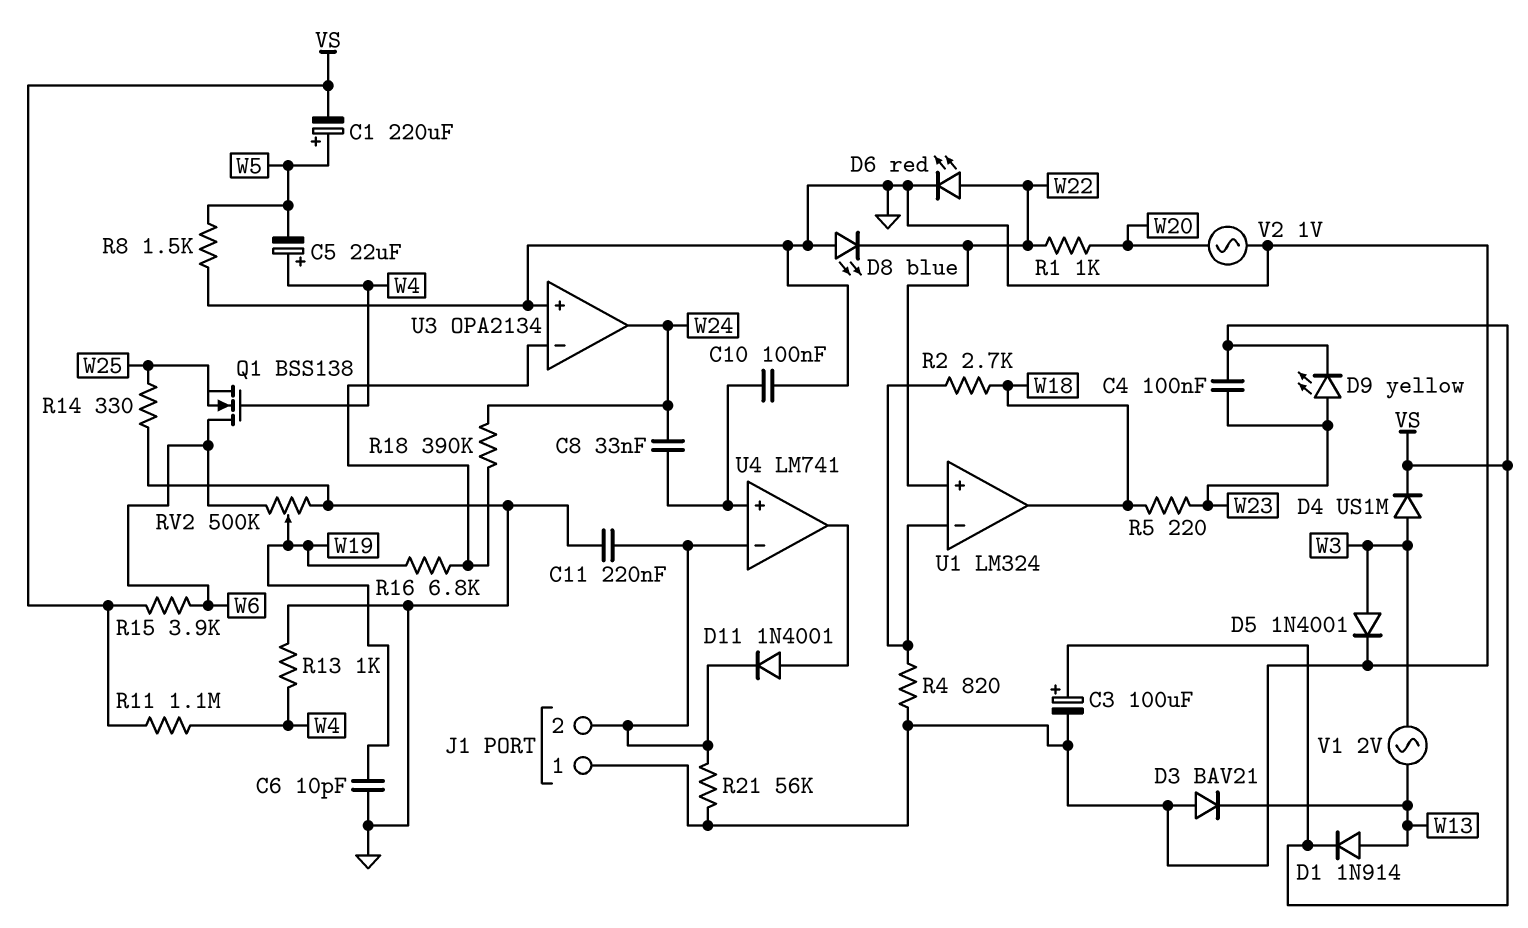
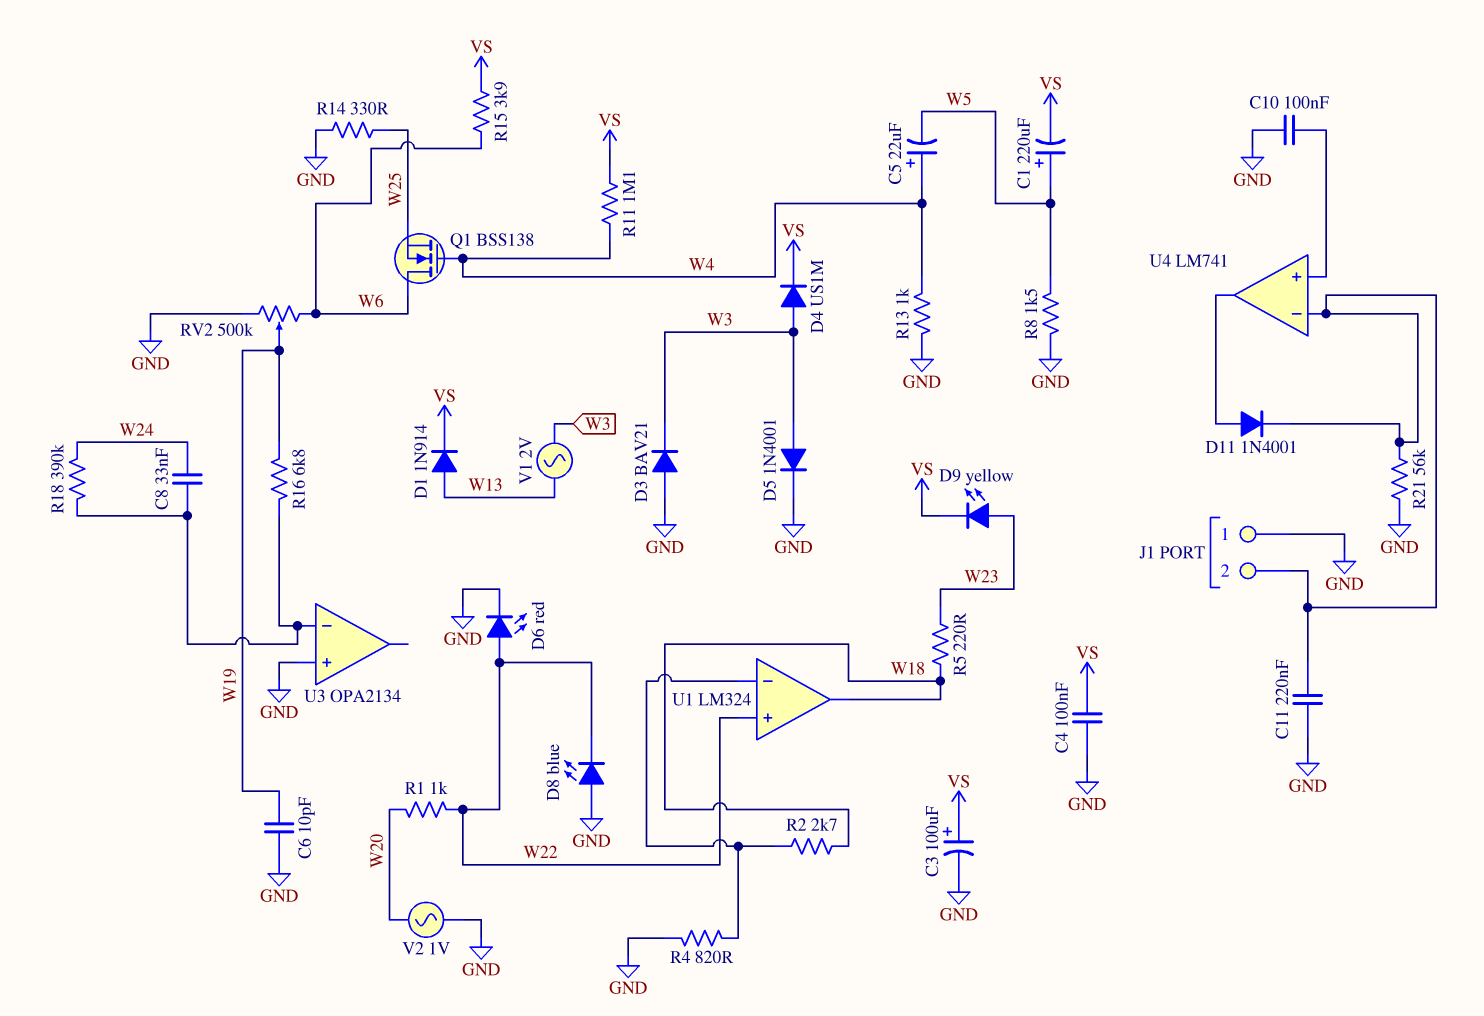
C4: 100nF (VS, W23) -> 100nF (GND, VS)
C8: 33nF (U4/in+, W24) -> 33nF (U3/in-, W24)
D3: diode BAV21 (A GND, K W13) -> diode BAV21 (A GND, K W3)
U3 pin out: W24 -> none

